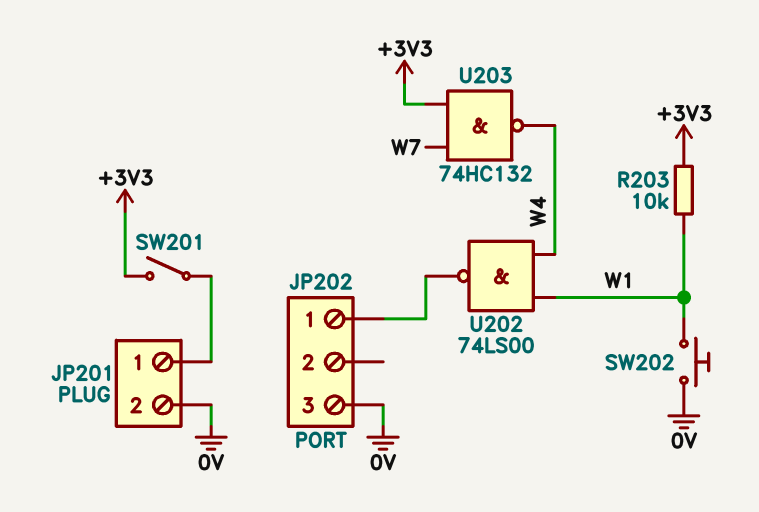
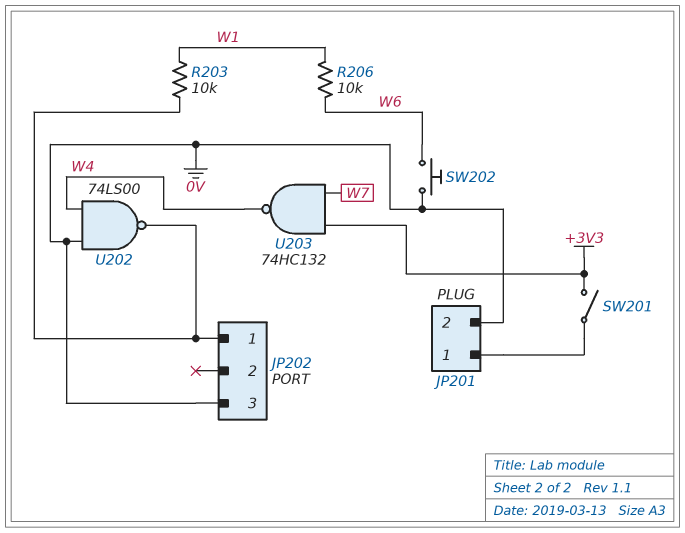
R203: 10k (+3V3, W1) -> 10k (JP202/1, W1)
R206: none -> 10k (W1, W6)
SW202: button (0V, W1) -> button (0V, W6)
U202: NAND 74LS00 (in W1, in W4, out JP202/1) -> NAND 74LS00 (in 0V, in W4, out JP202/1)

